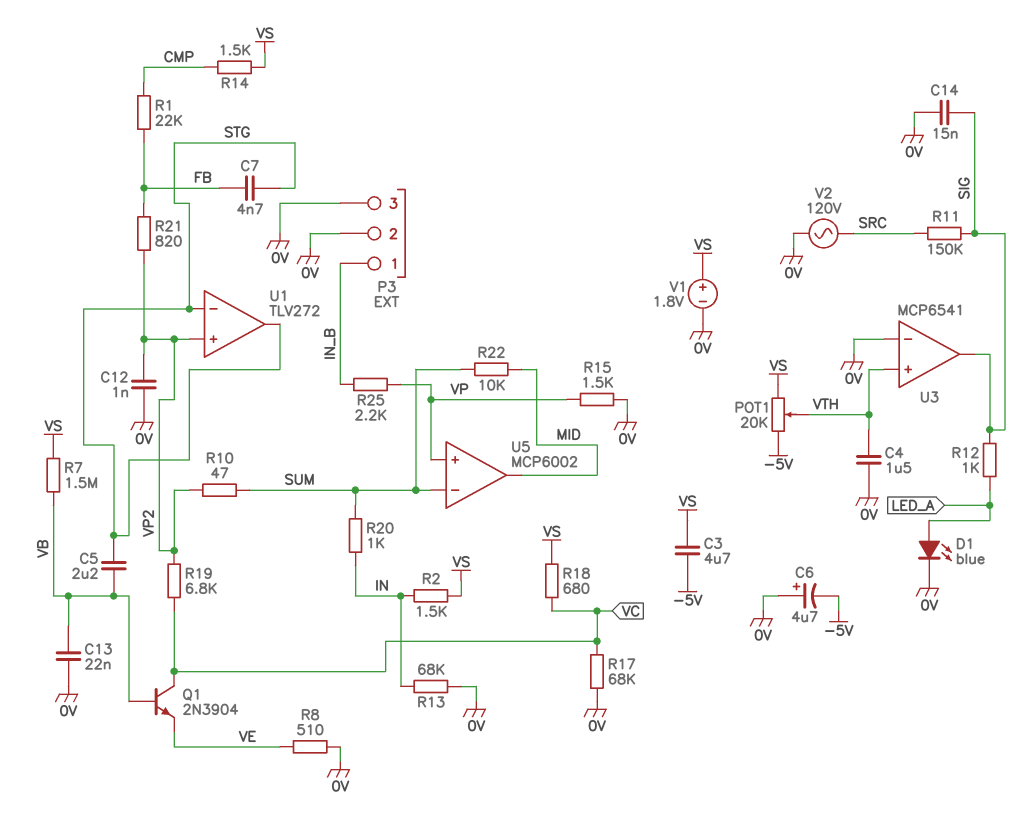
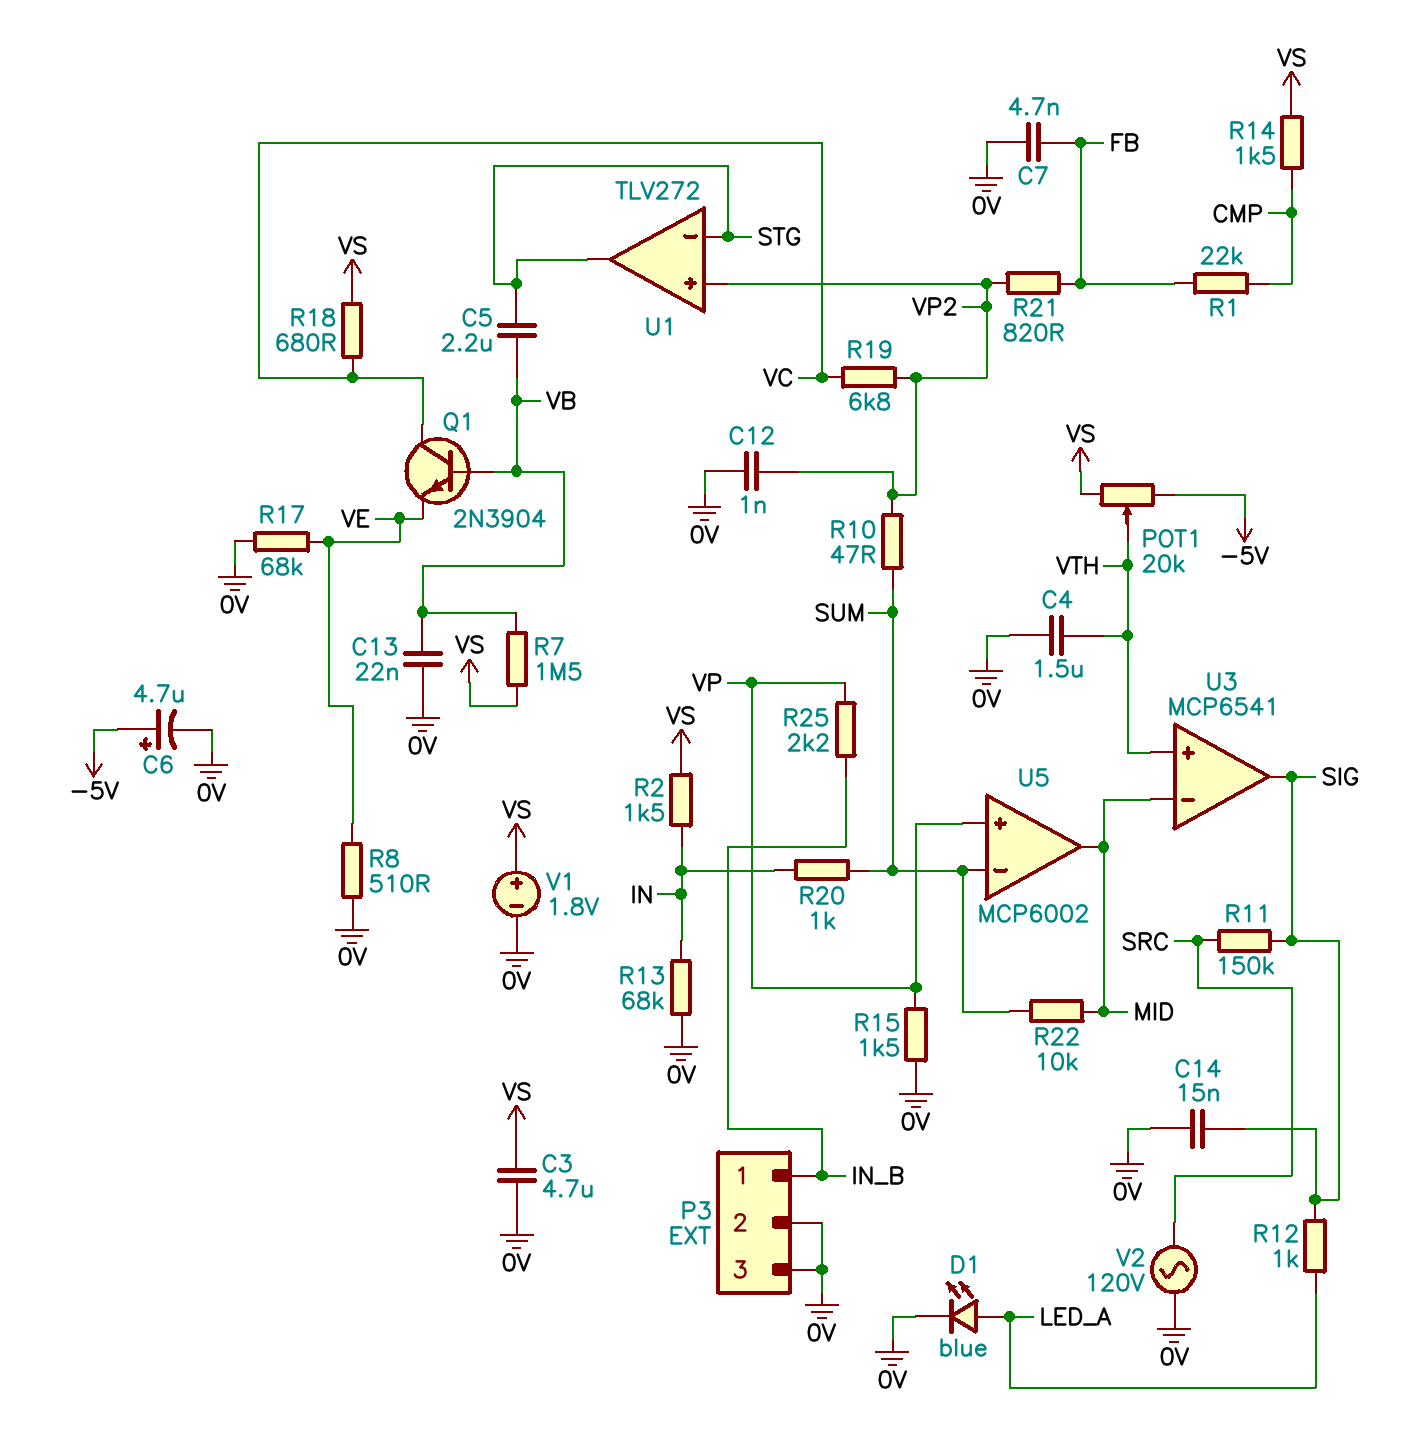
C3: 4.7uF (-5V, VS) -> 4.7uF (0V, VS)
C6: 4.7uF (plus 0V, minus -5V) -> 4.7uF (plus -5V, minus 0V)
C7: 4.7nF (FB, STG) -> 4.7nF (0V, FB)
R17: 68k (0V, VC) -> 68k (0V, VE)
U3 pin in-: 0V -> MID

